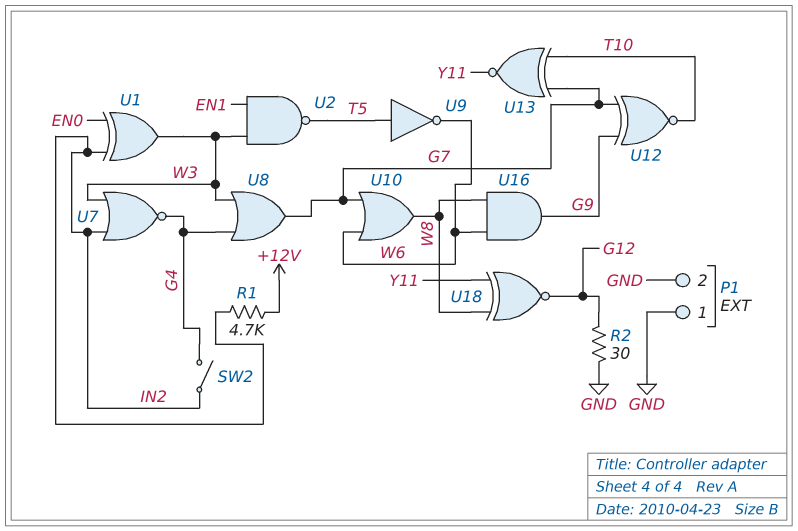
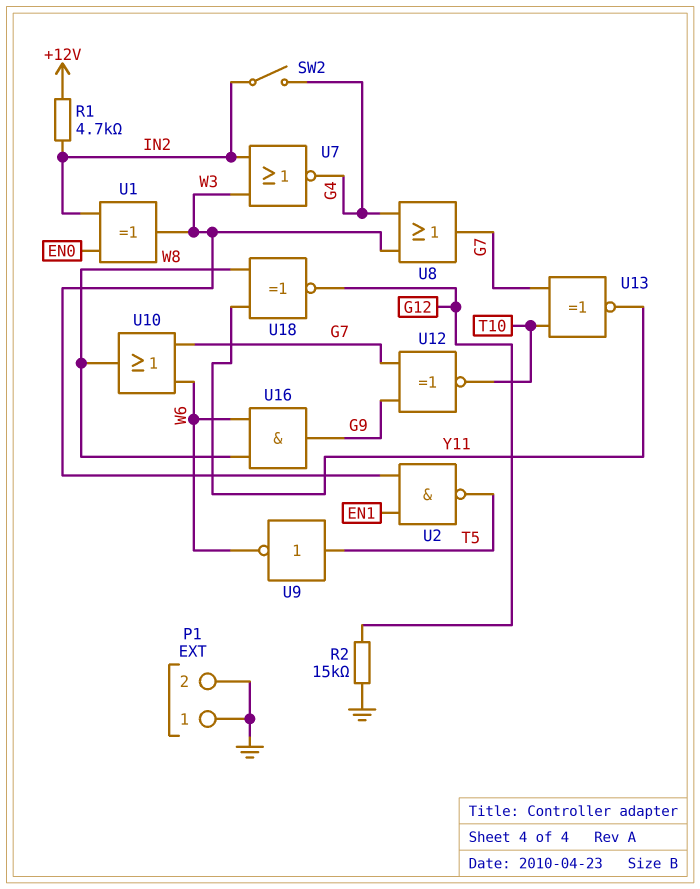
R2: 30 (G12, GND) -> 15k (G12, GND)

